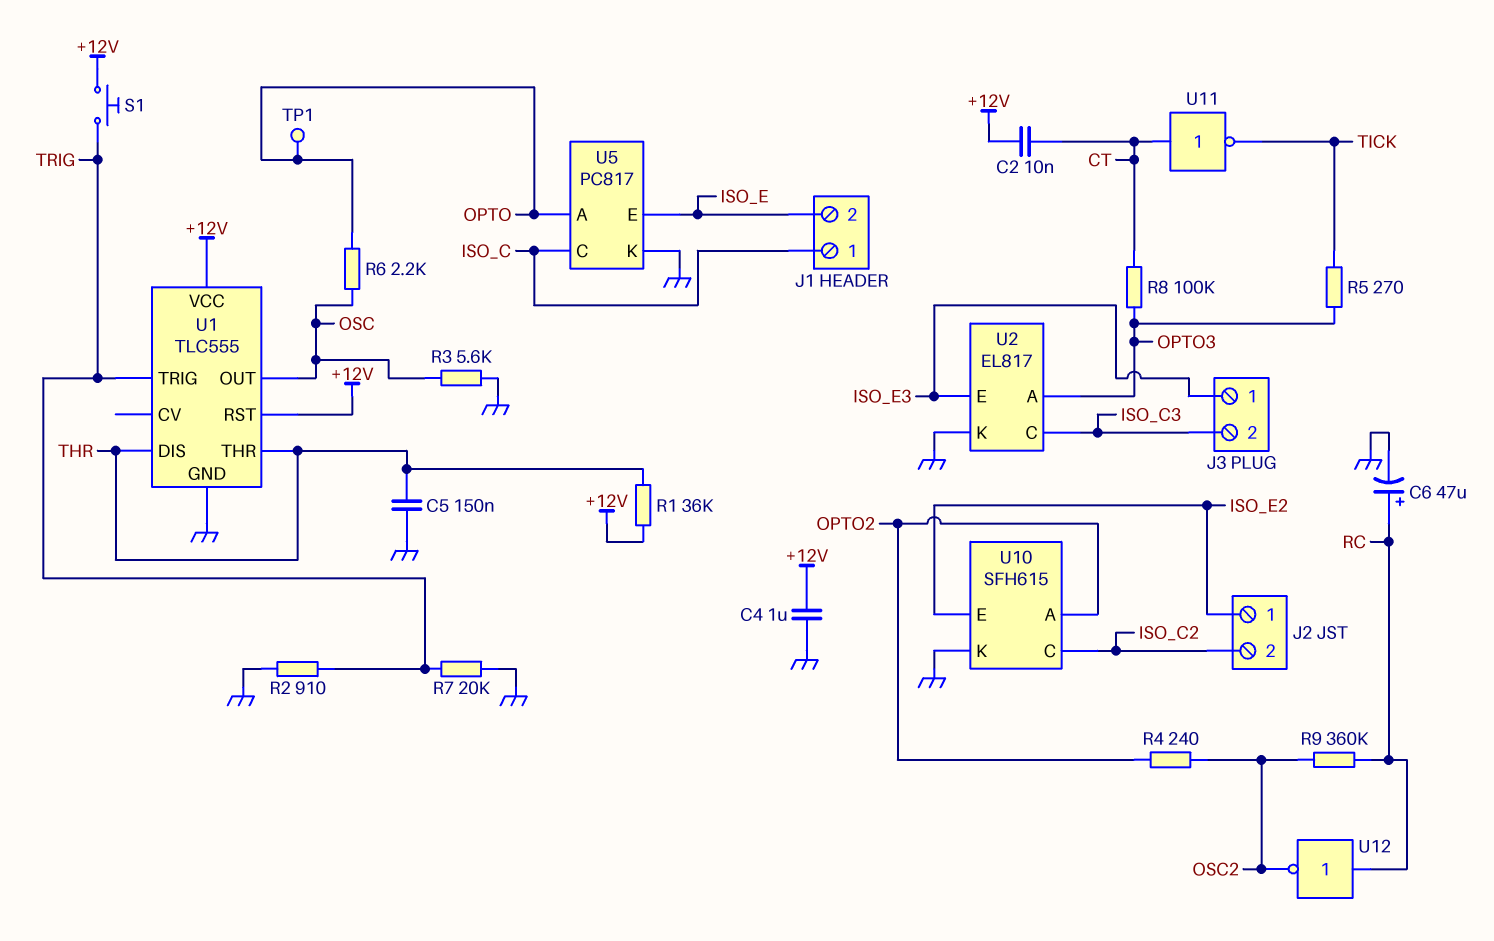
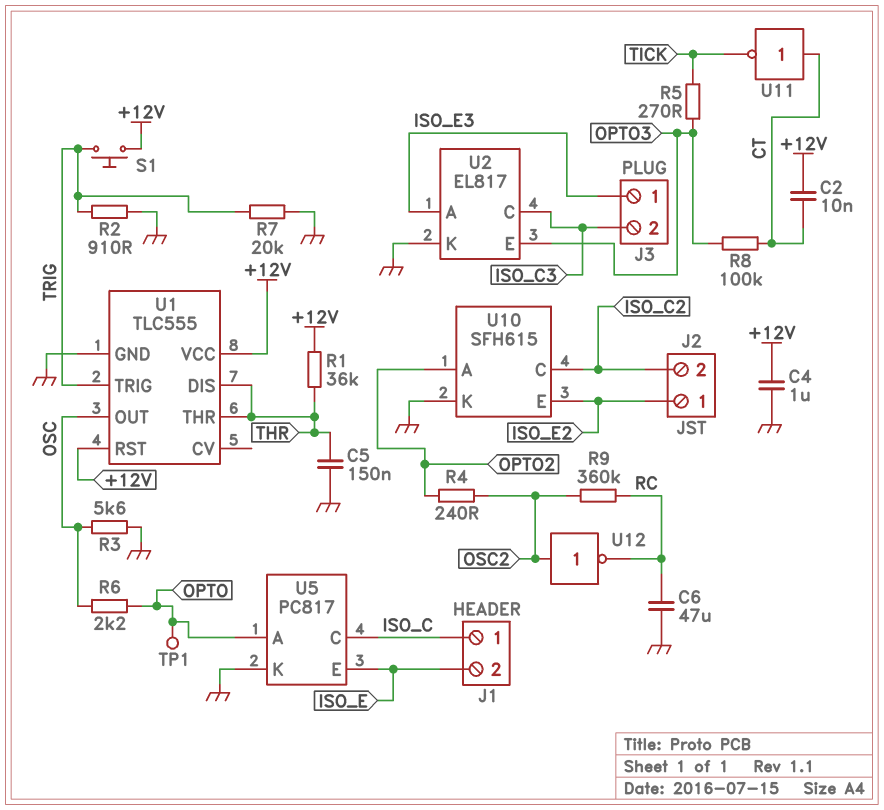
C6: 47uF (plus RC, minus GND) -> 47uF (GND, RC)
U2 pin A: OPTO3 -> ISO_E3
U2 pin E: ISO_E3 -> OPTO3
U12: NOT (in RC, out OSC2) -> NOT (in OSC2, out RC)

